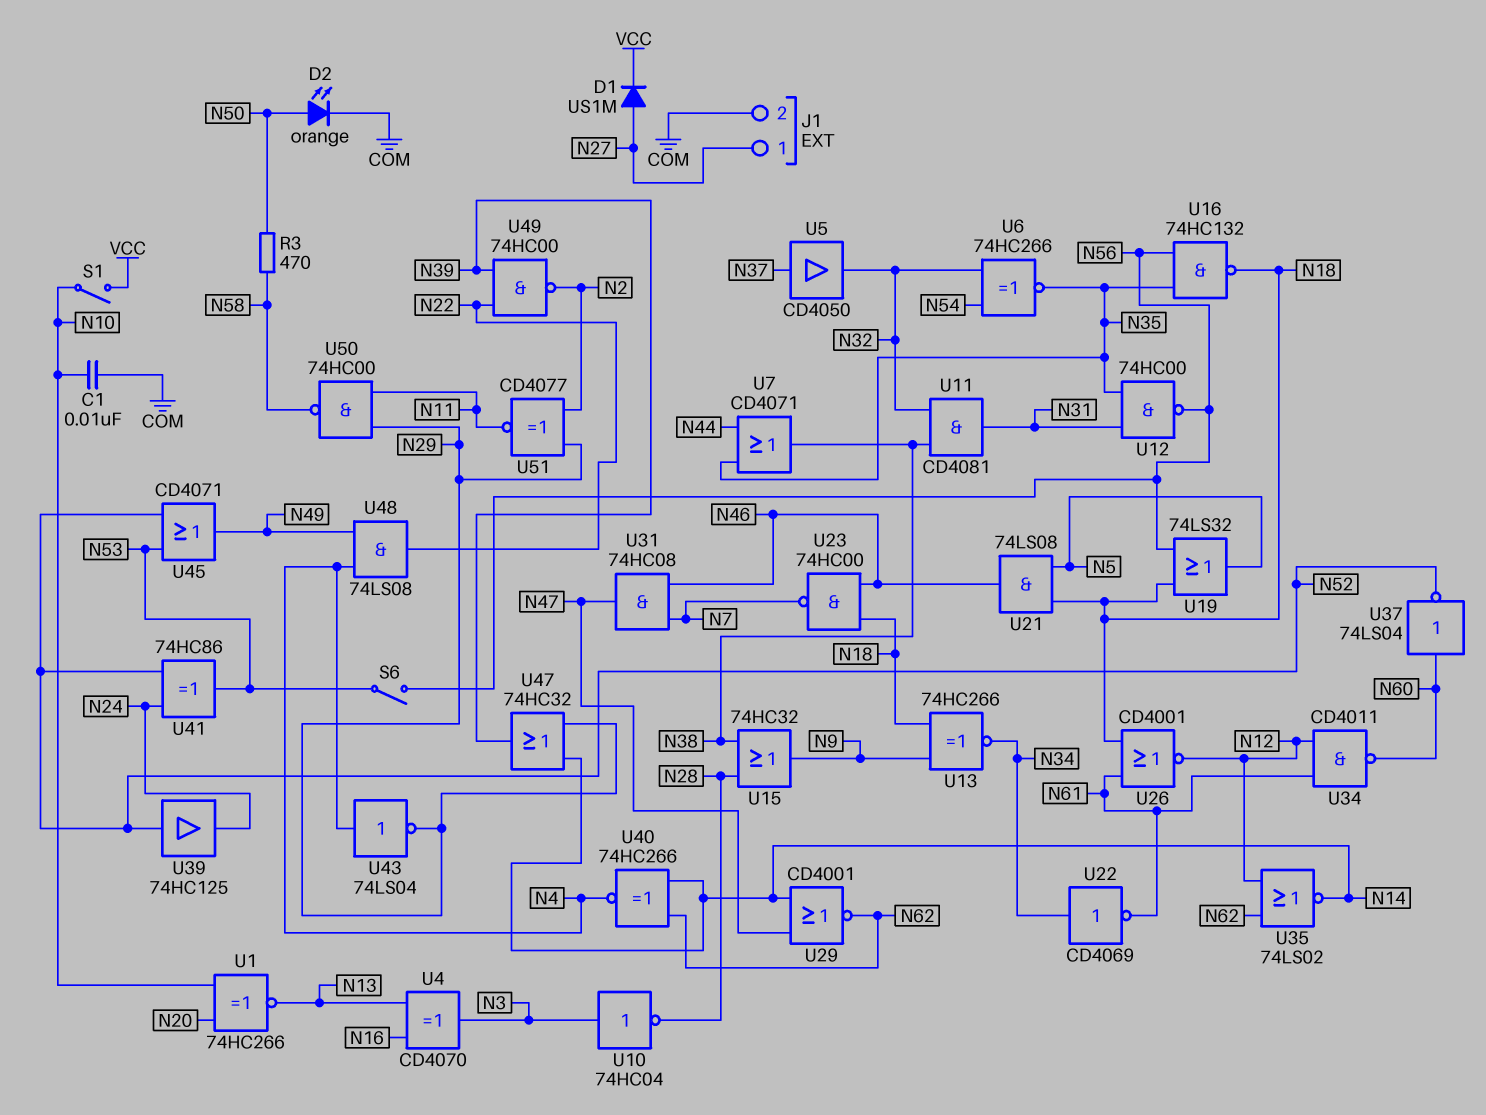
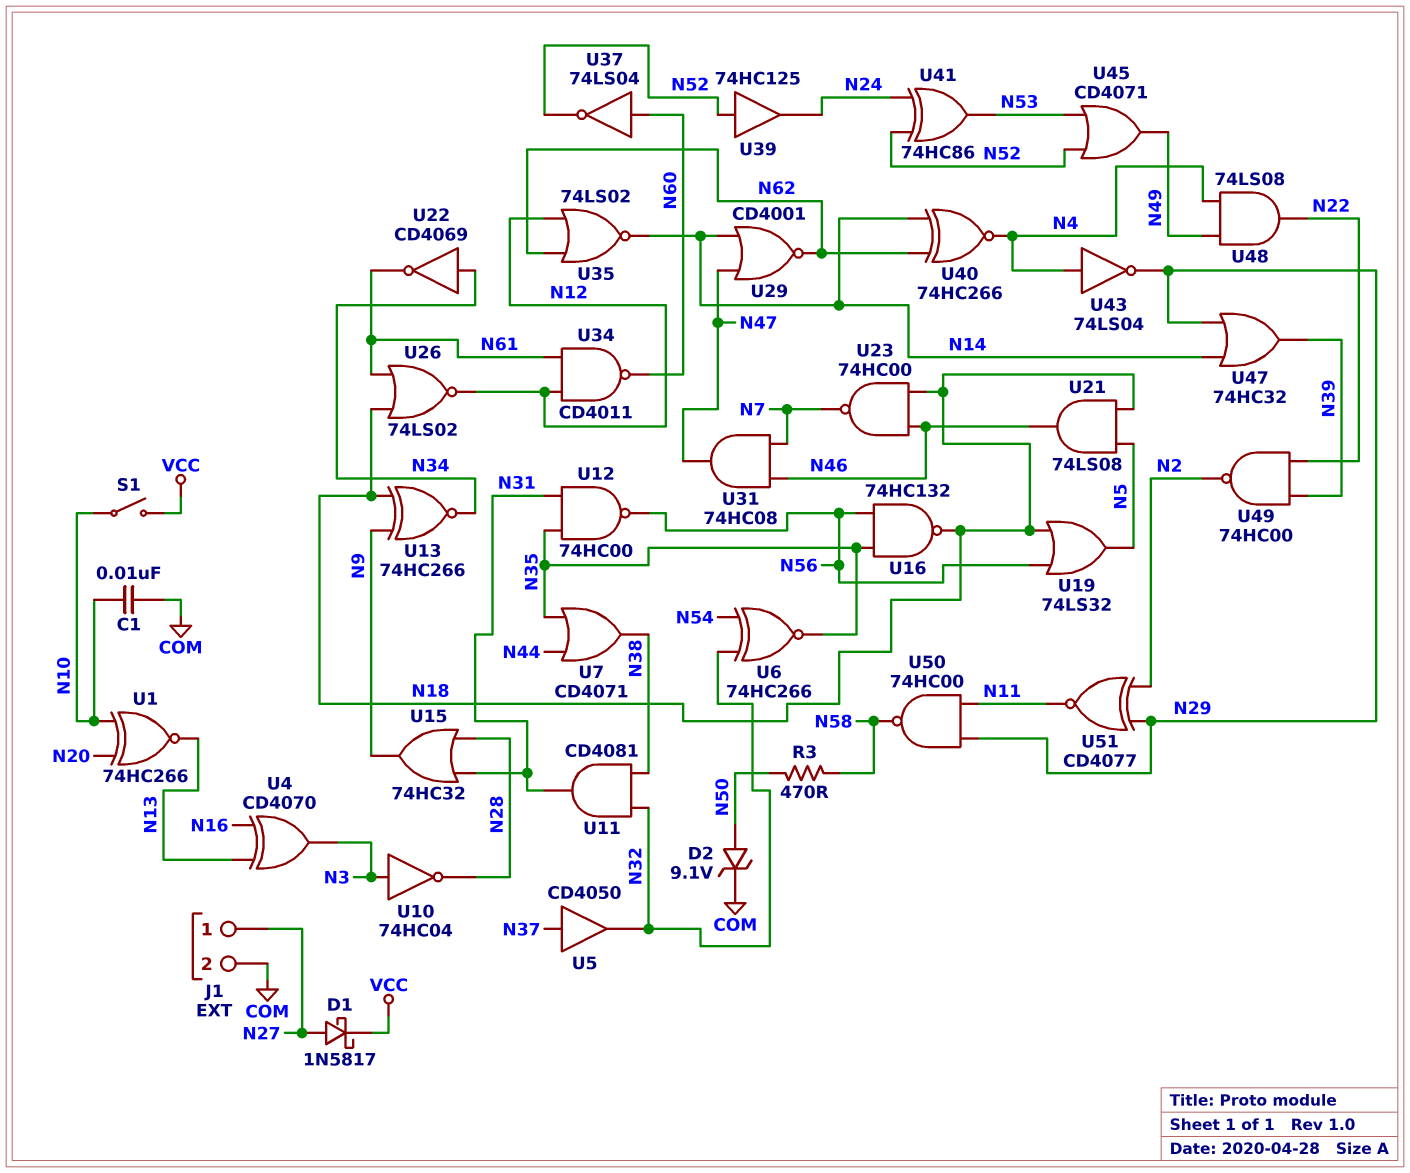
D1: diode US1M (A N27, K VCC) -> schottky 1N5817 (A N27, K VCC)
D2: LED orange (A N50, K COM) -> zener 9.1V (A N50, K COM)
S6: switch (N53, N56) -> none
U15: OR 74HC32 (in N28, in N38, out N9) -> OR 74HC32 (in N28, in N31, out N9)
U26: NOR CD4001 (in N18, in N61, out N12) -> NOR 74LS02 (in N18, in N61, out N12)

